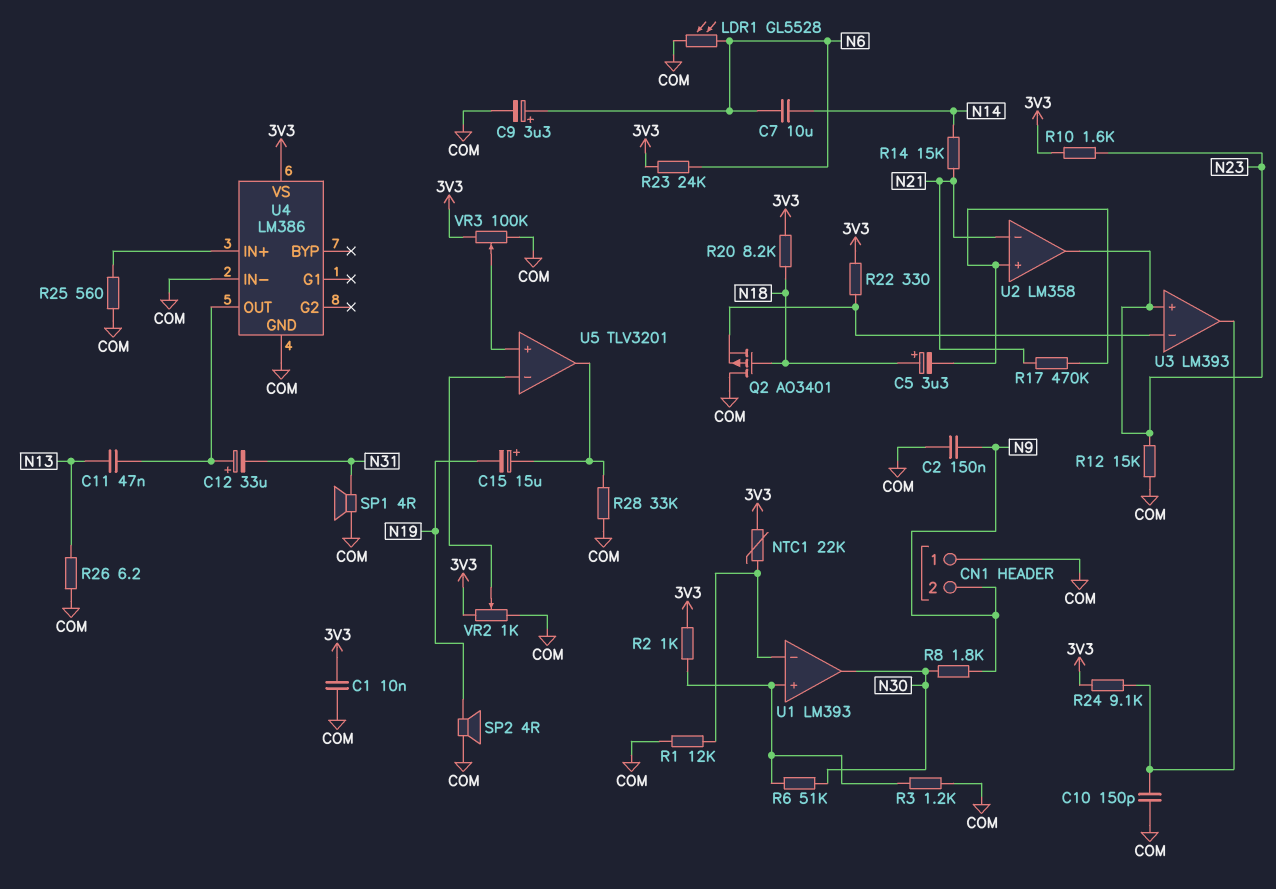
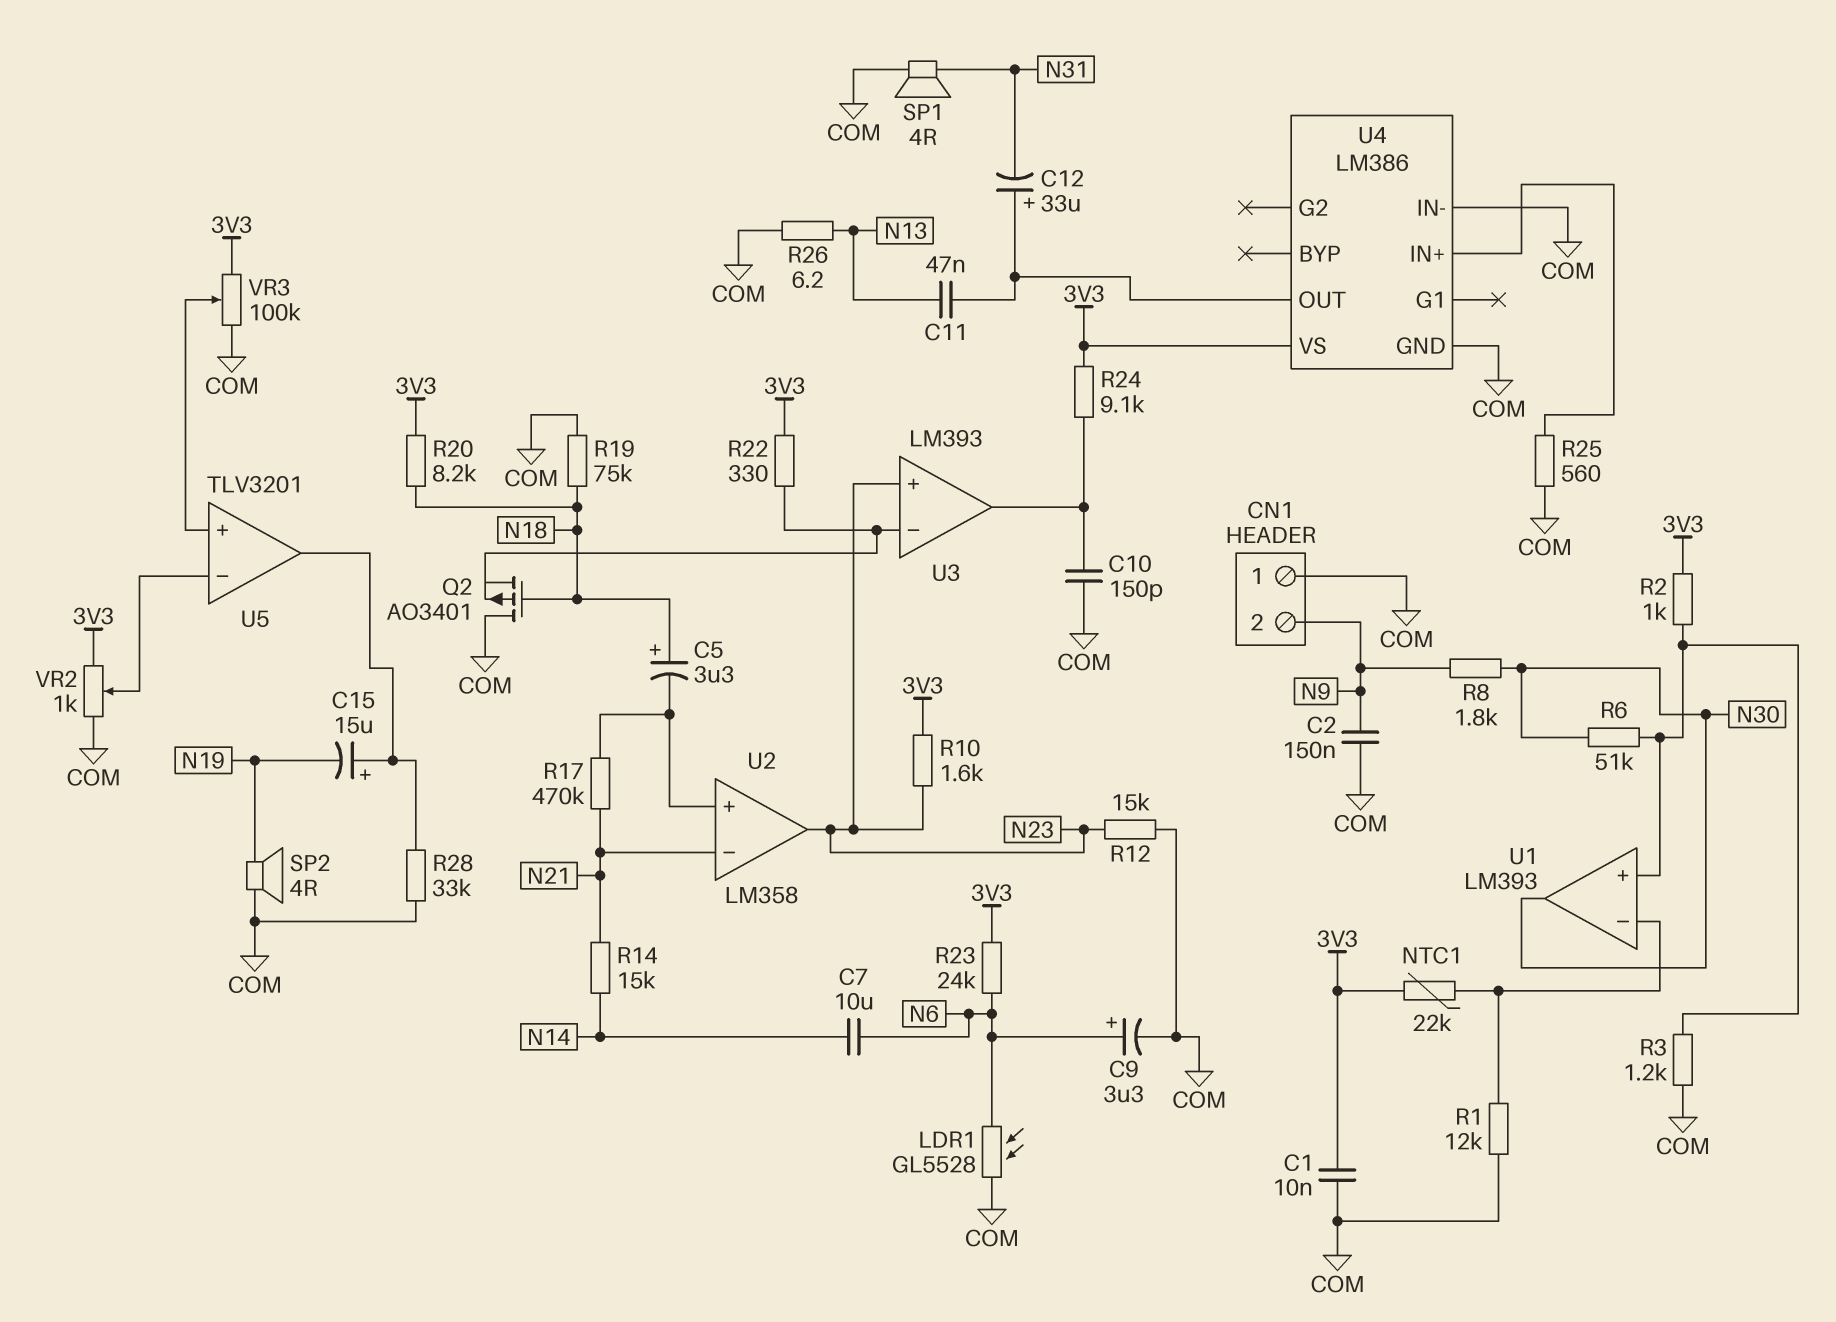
R19: none -> 75k (COM, N18)

